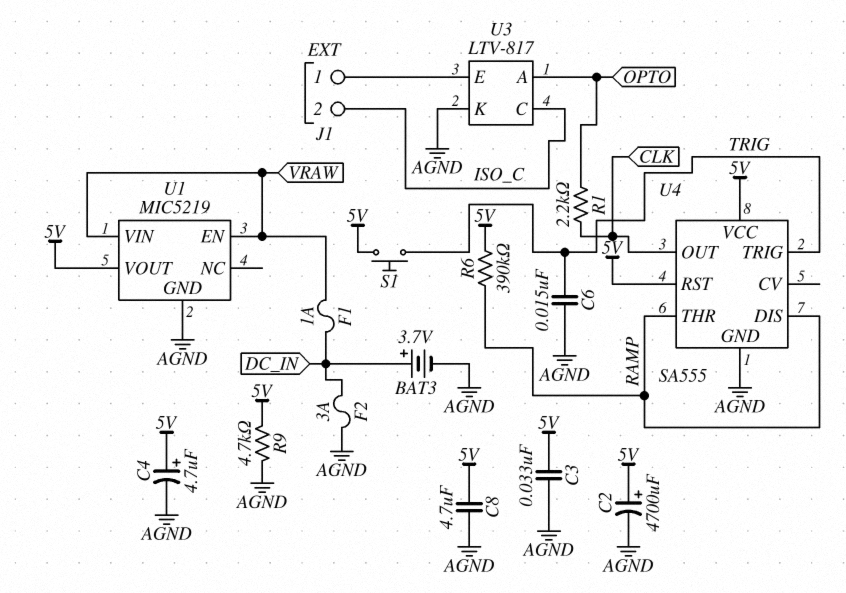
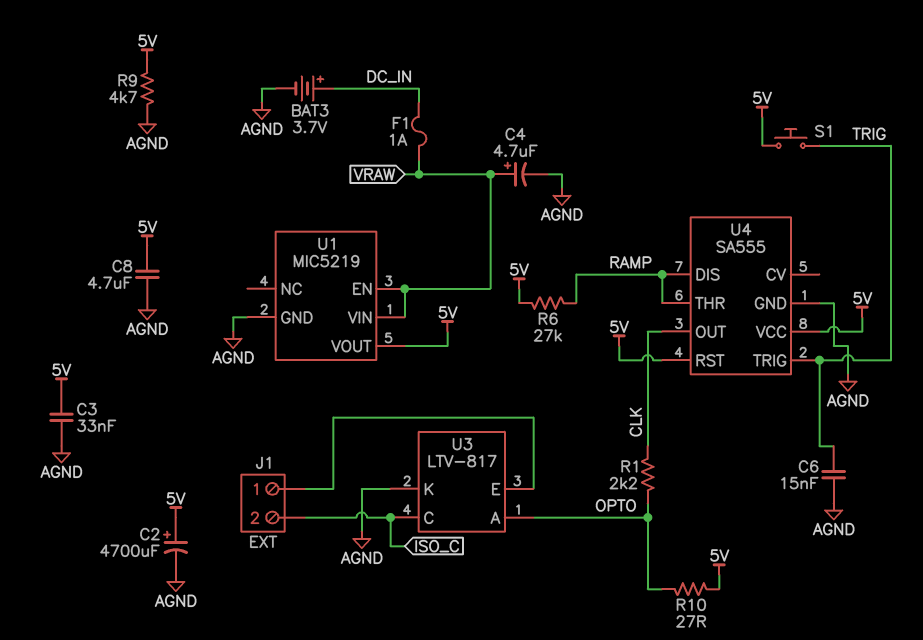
C4: 4.7uF (plus 5V, minus AGND) -> 4.7uF (plus VRAW, minus AGND)
F2: 3A (AGND, DC_IN) -> none
R6: 390k (5V, RAMP) -> 27k (5V, RAMP)
R10: none -> 27 (5V, OPTO)

